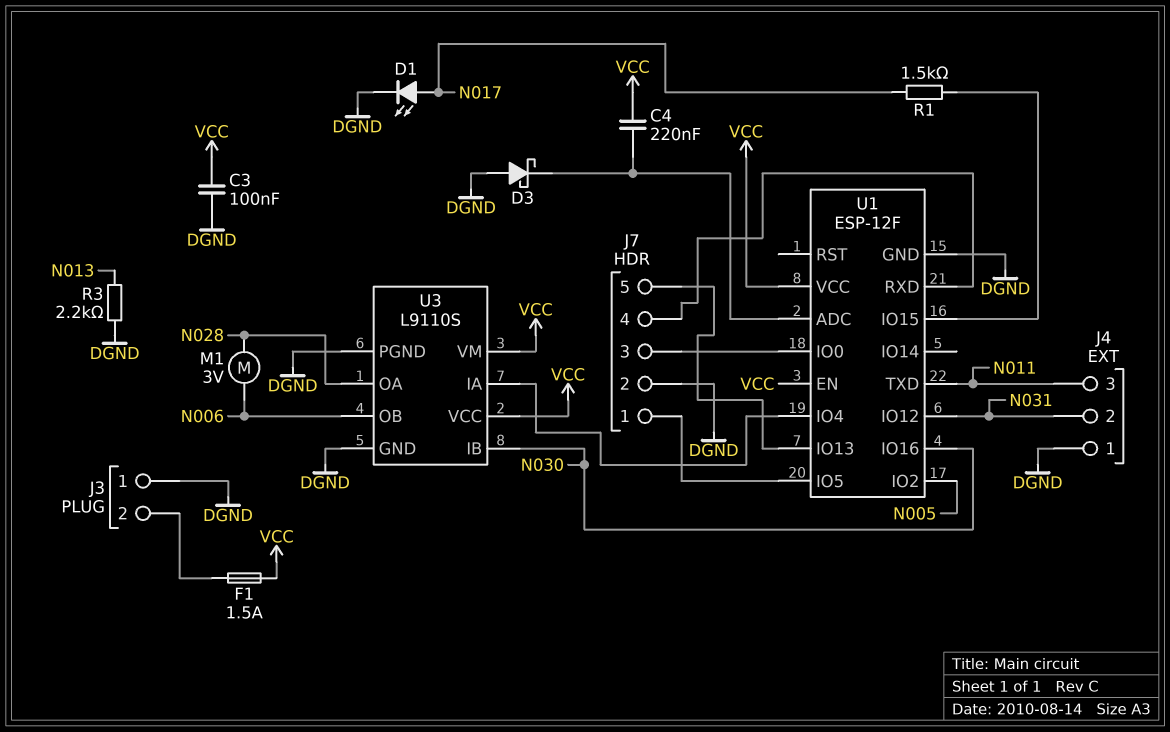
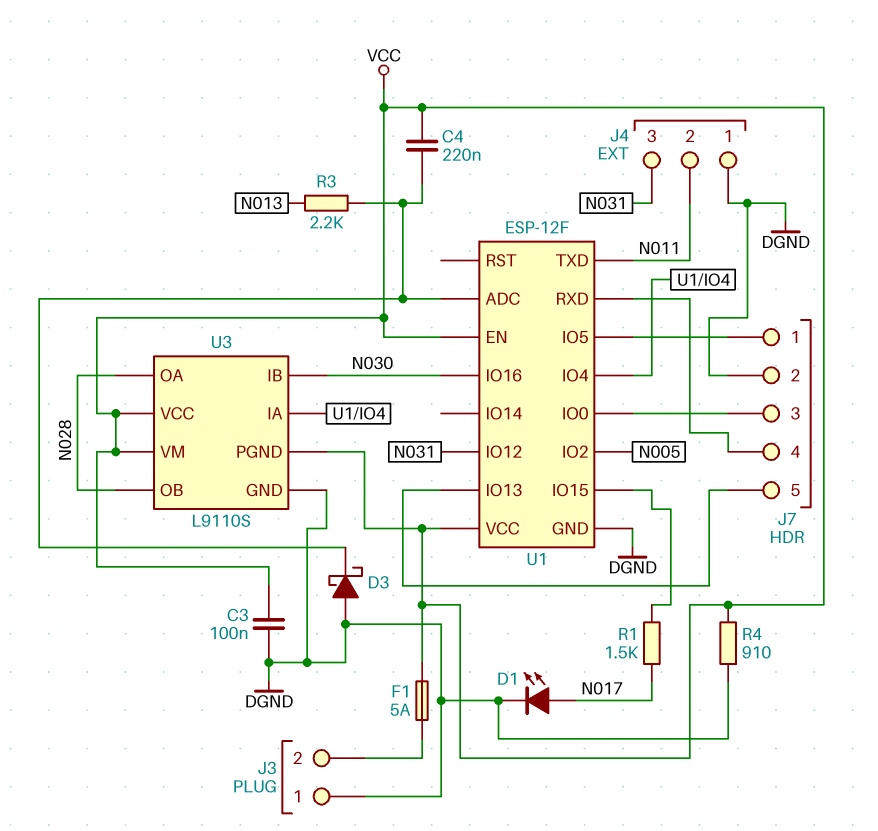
F1: 1.5A (J3/2, VCC) -> 5A (J3/2, VCC)
J4 pin 2: N031 -> N011
J4 pin 3: N011 -> N031
M1: motor 3V (N006, N028) -> none
R3: 2.2k (DGND, N013) -> 2.2k (N013, U1/ADC)
R4: none -> 910 (DGND, VCC)
U3 pin OB: N006 -> N028
U3 pin PGND: DGND -> VCC

